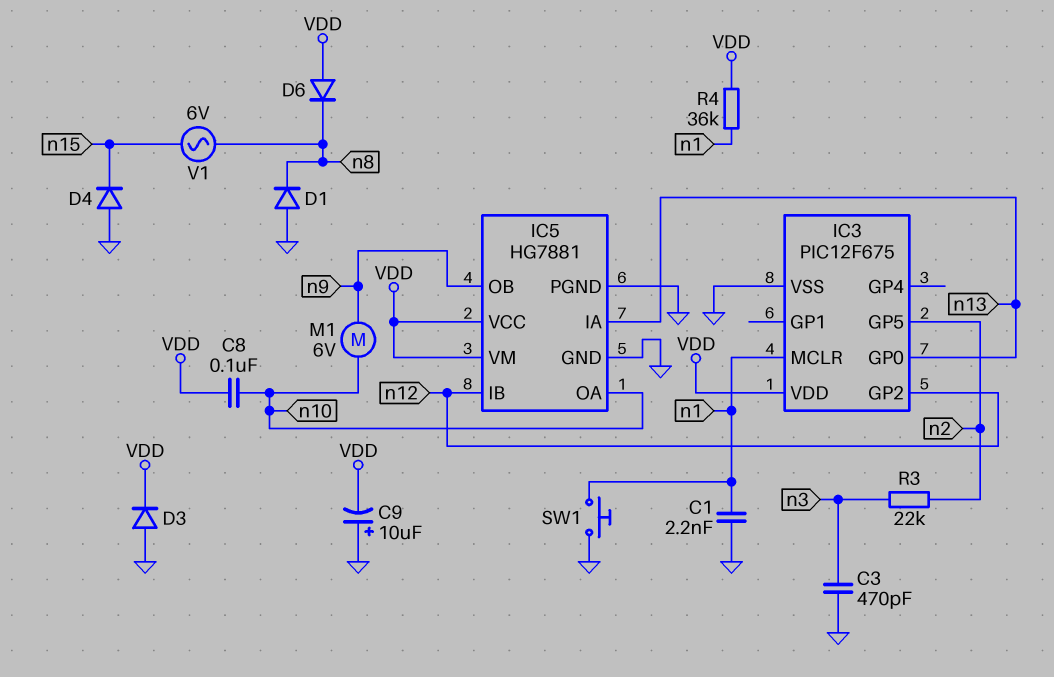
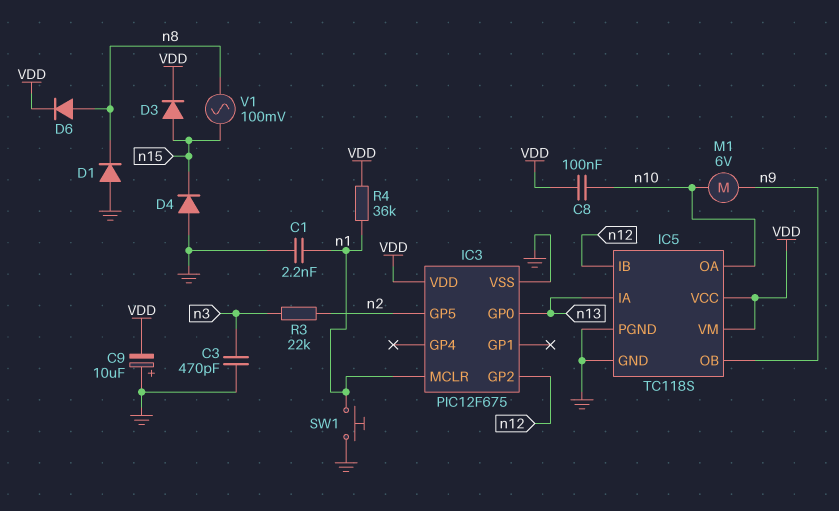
D3: diode (A GND, K VDD) -> diode (A n15, K VDD)
D6: diode (A VDD, K n8) -> diode (A n8, K VDD)
IC5: HG7881 -> TC118S
V1: AC 6V (n8, n15) -> AC 100mV (n8, n15)

